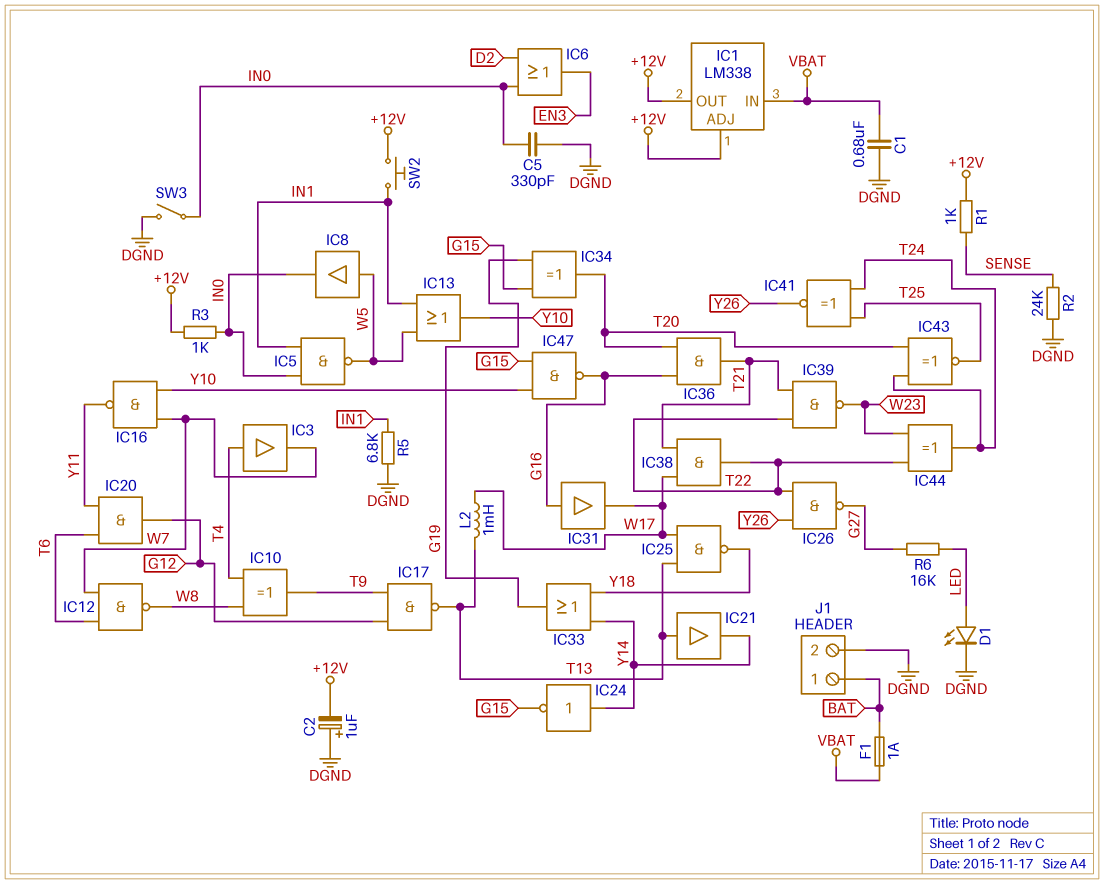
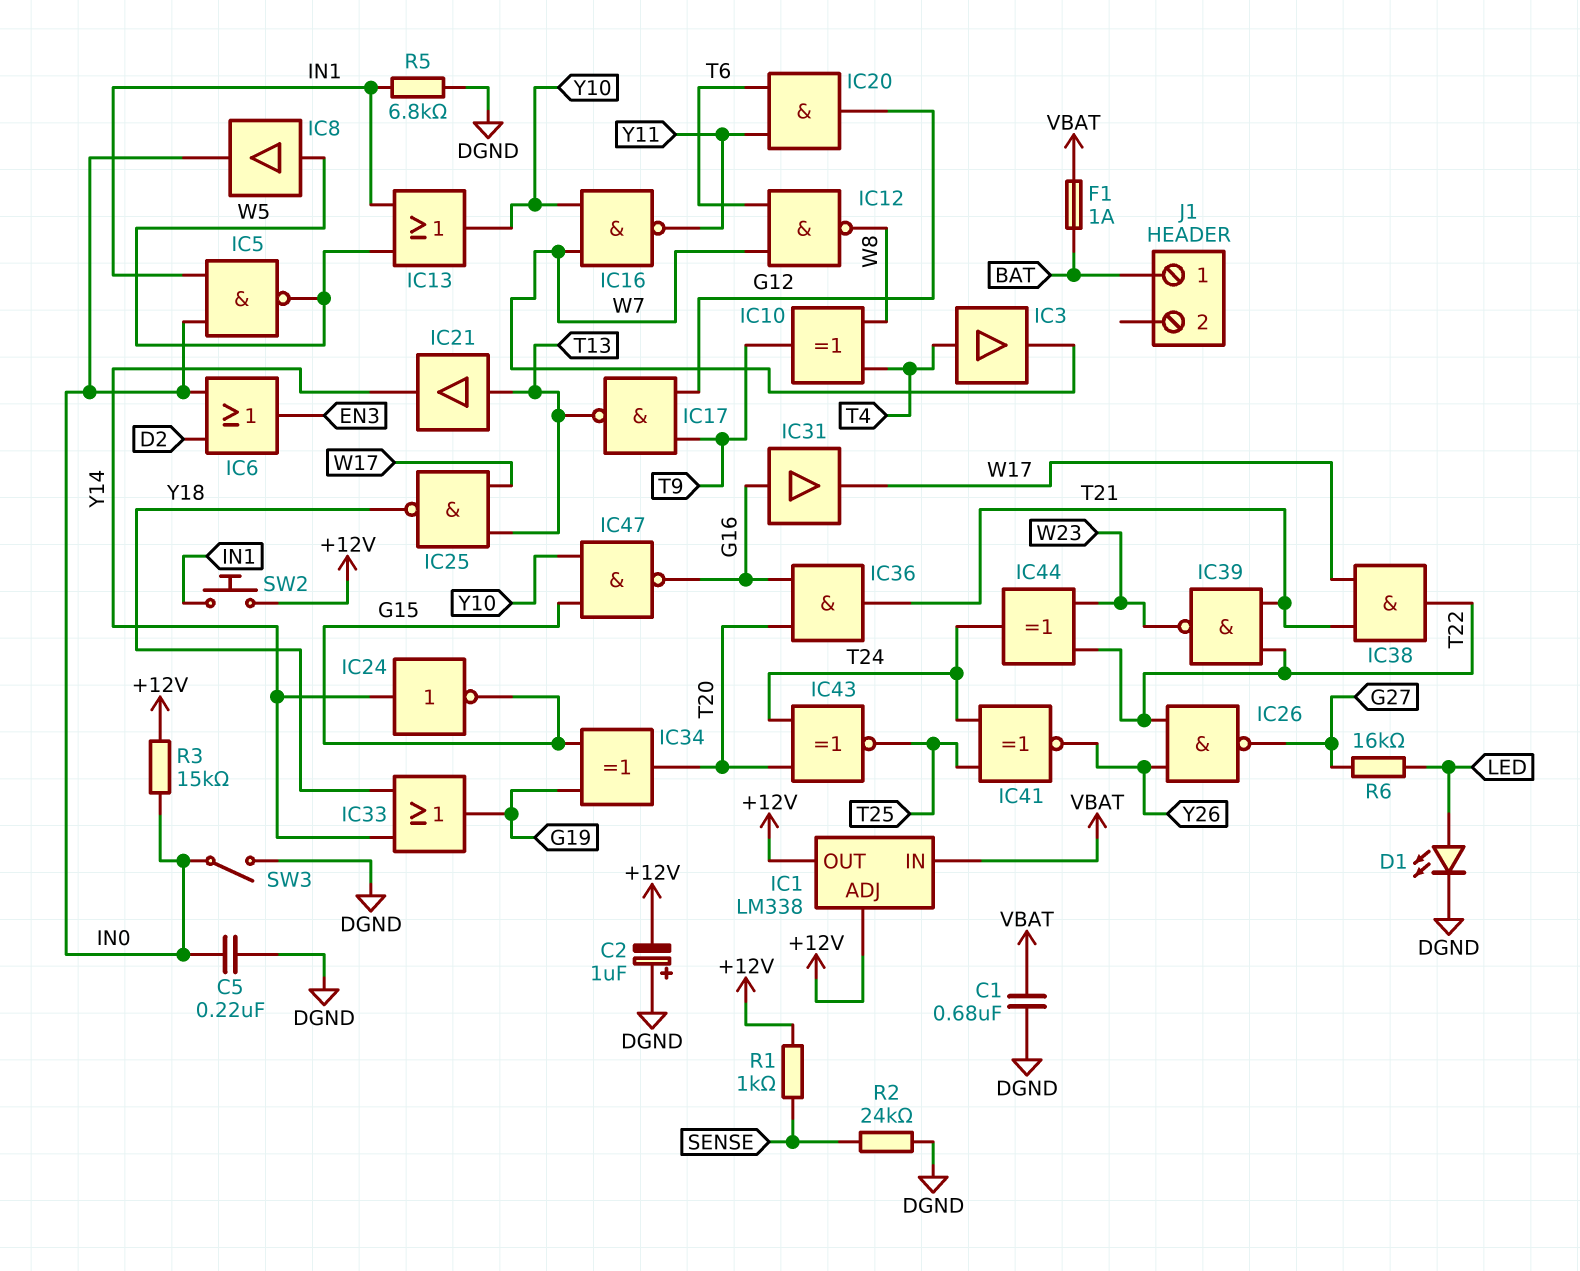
C5: 330pF (DGND, IN0) -> 220nF (DGND, IN0)
J1 pin 2: DGND -> none
L2: 1mH (T13, W17) -> none
R3: 1k (+12V, IN0) -> 15k (+12V, IN0)

